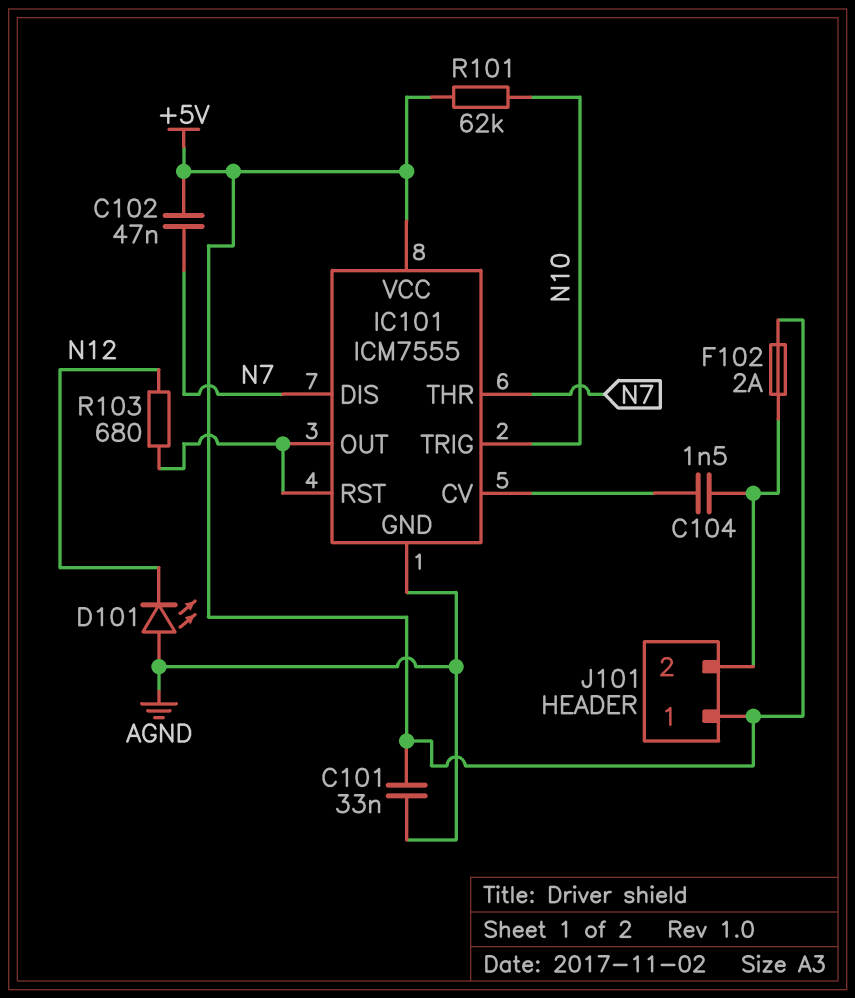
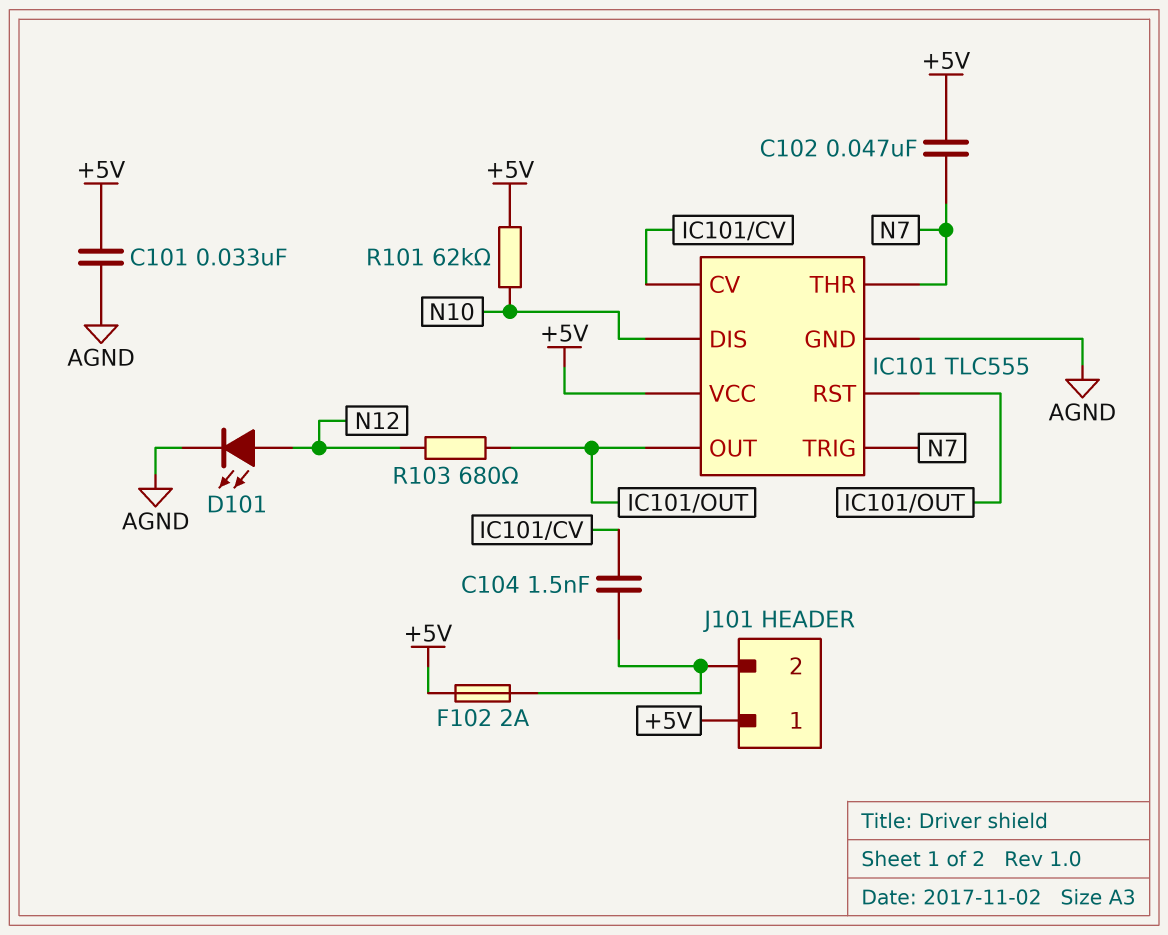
D101: LED (A AGND, K N12) -> LED (A N12, K AGND)
IC101: ICM7555 -> TLC555
IC101 pin DIS: N7 -> N10
IC101 pin TRIG: N10 -> N7

